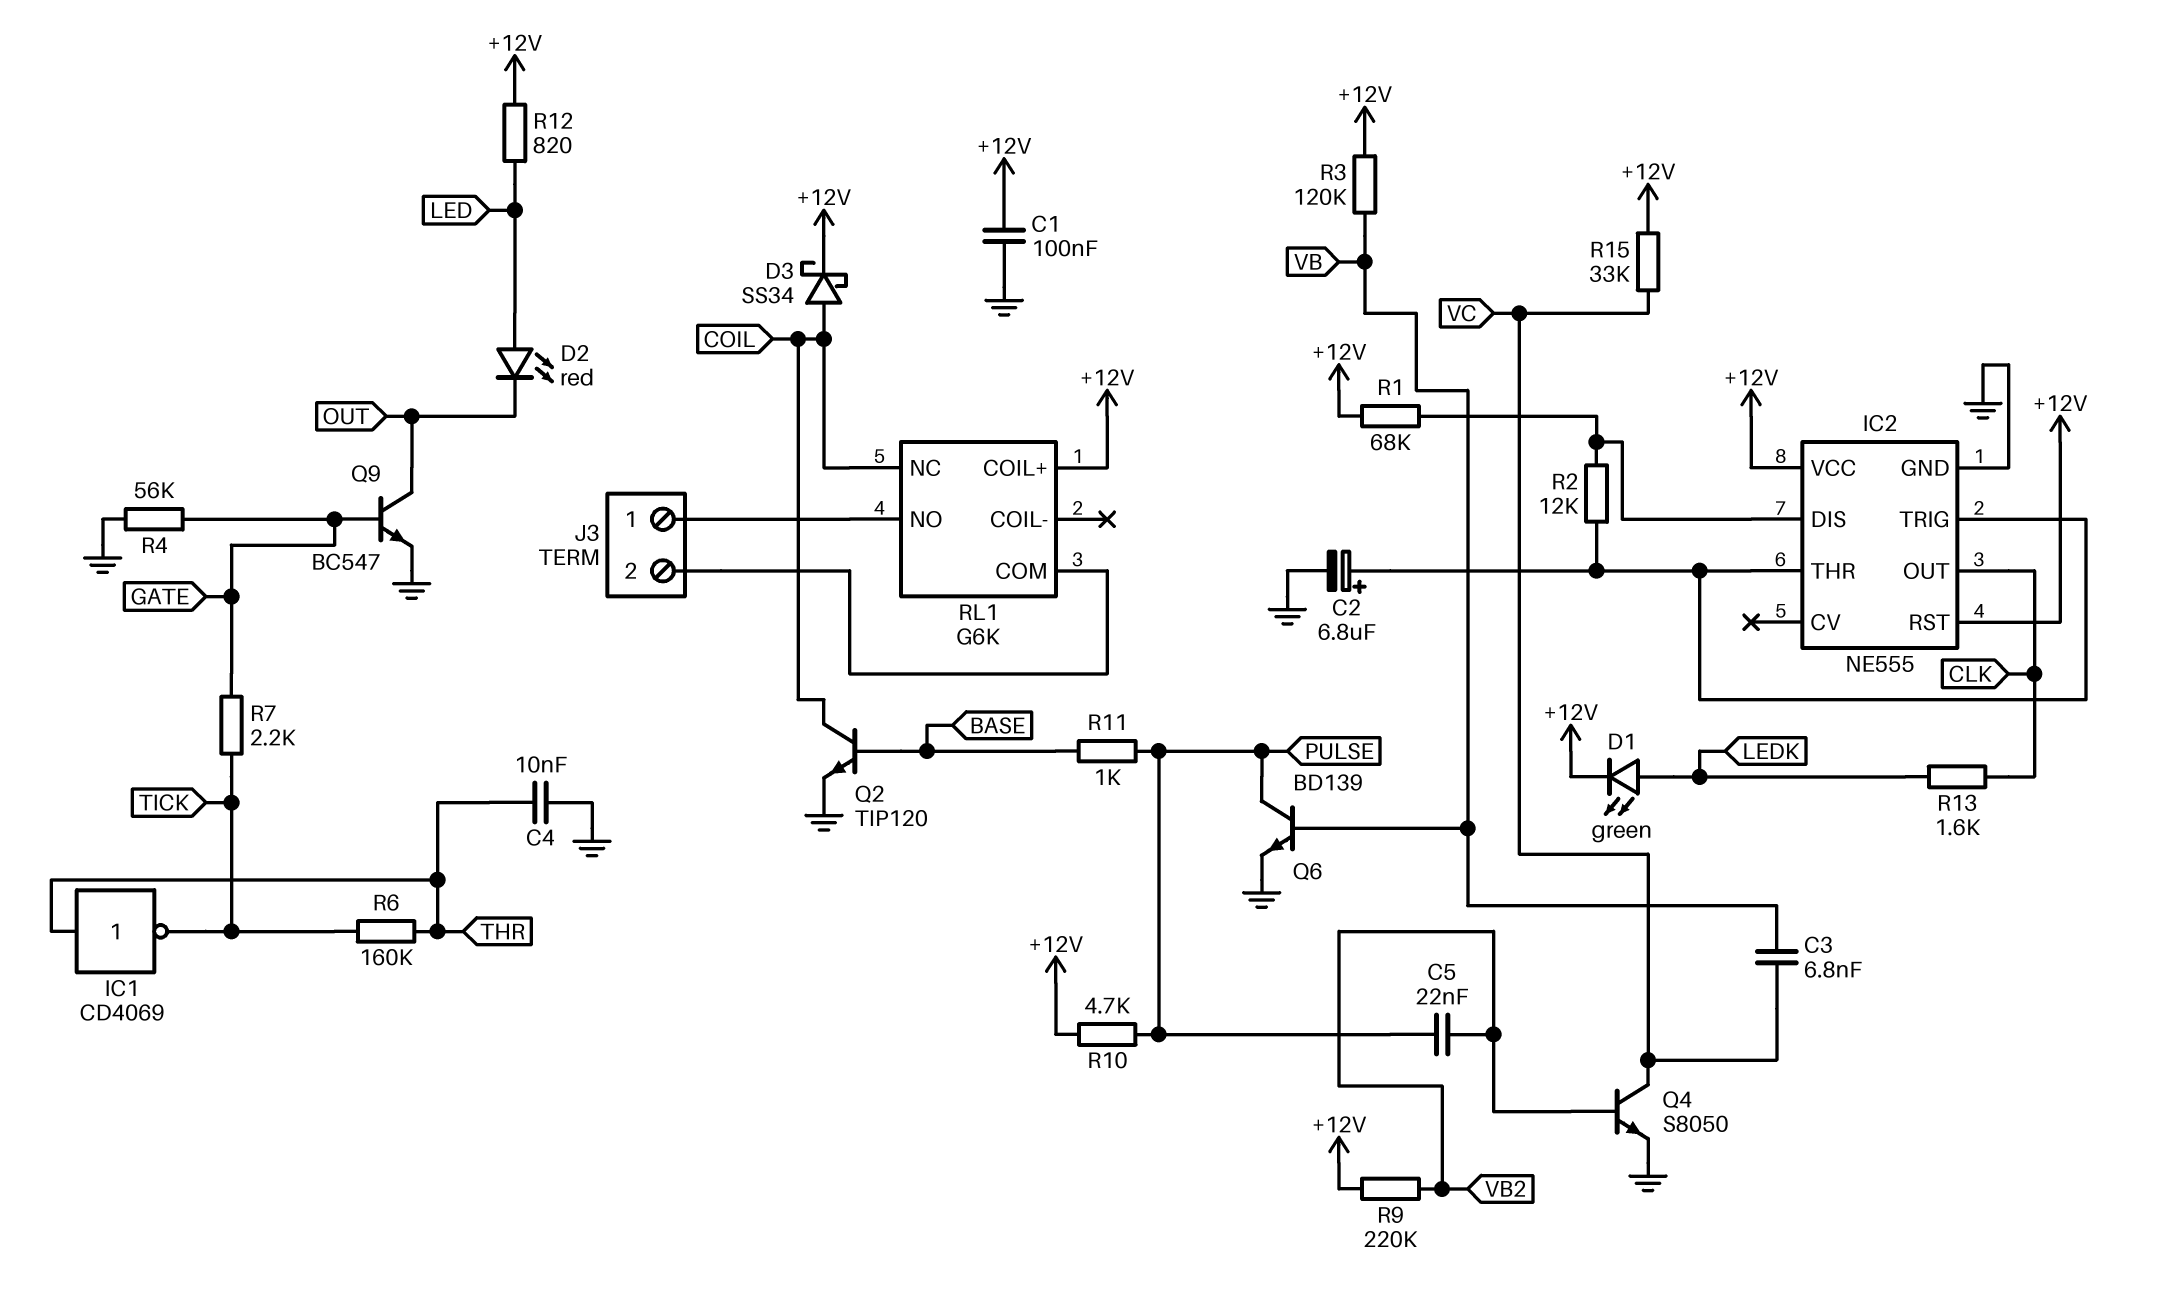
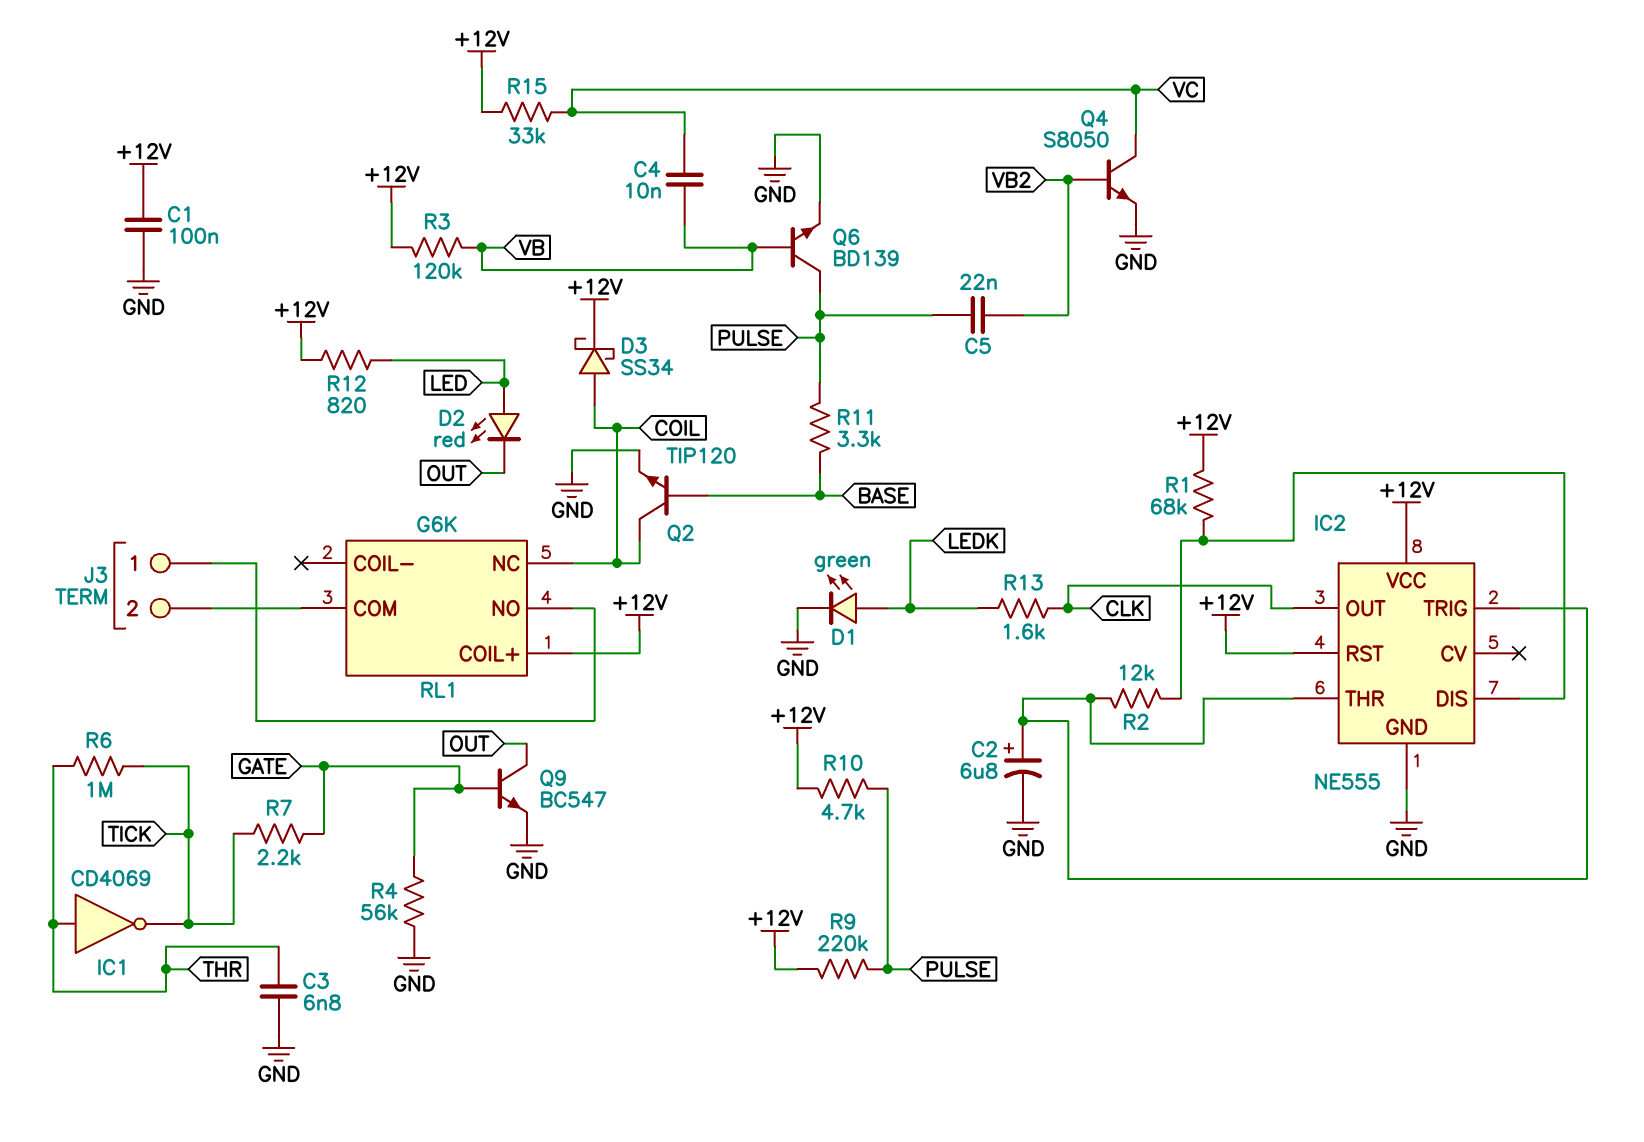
C3: 6.8nF (VB, VC) -> 6.8nF (GND, THR)
C4: 10nF (GND, THR) -> 10nF (VB, VC)
D1: LED green (A LEDK, K +12V) -> LED green (A LEDK, K GND)
R6: 160k (THR, TICK) -> 1M (THR, TICK)
R9: 220k (+12V, VB2) -> 220k (+12V, PULSE)
R11: 1k (BASE, PULSE) -> 3.3k (BASE, PULSE)

